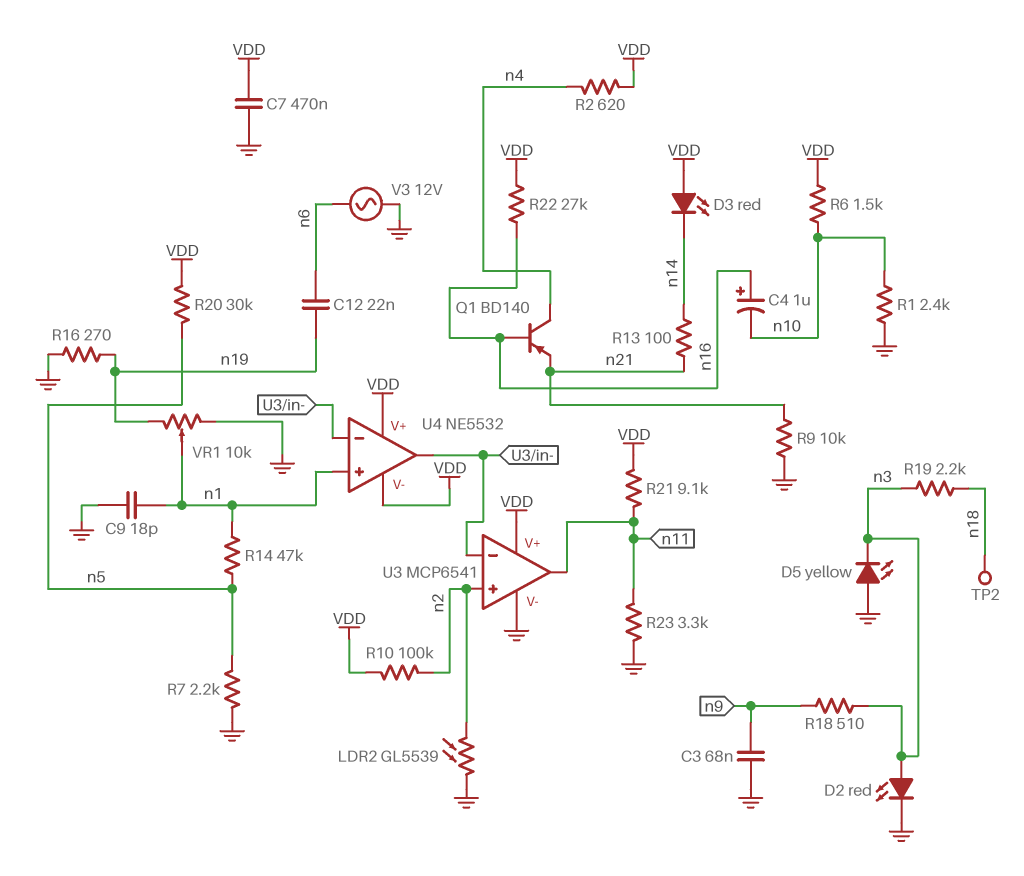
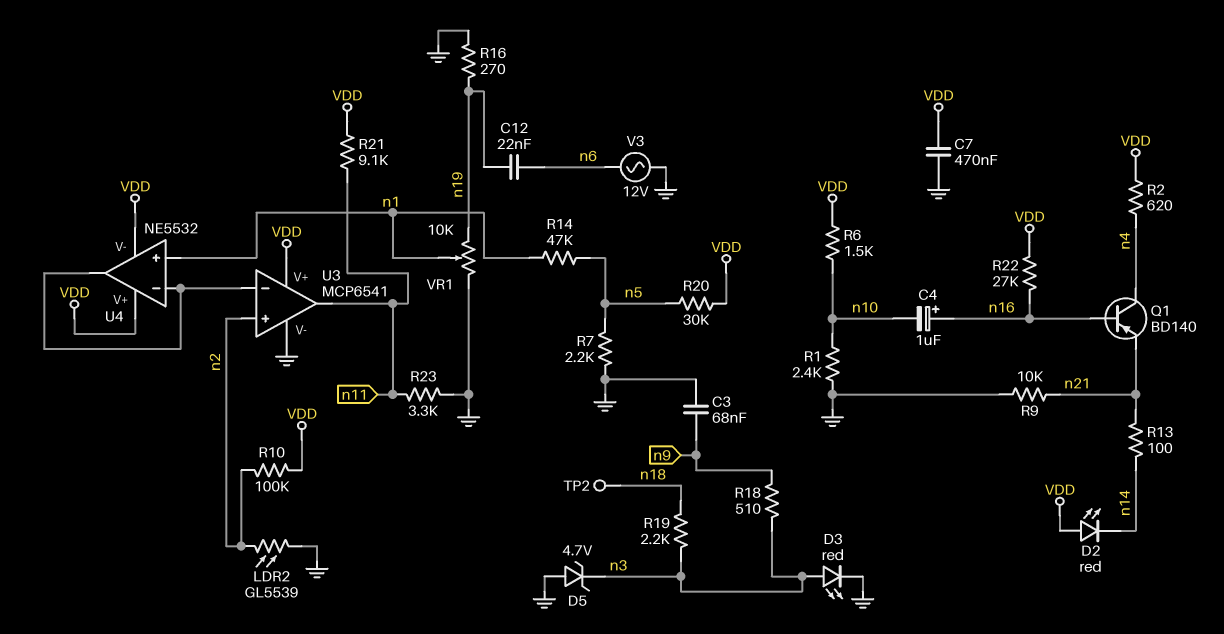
C9: 18pF (GND, n1) -> none
D2: LED red (A n3, K GND) -> LED red (A VDD, K n14)
D3: LED red (A VDD, K n14) -> LED red (A n3, K GND)
D5: LED yellow (A GND, K n3) -> zener 4.7V (A GND, K n3)

